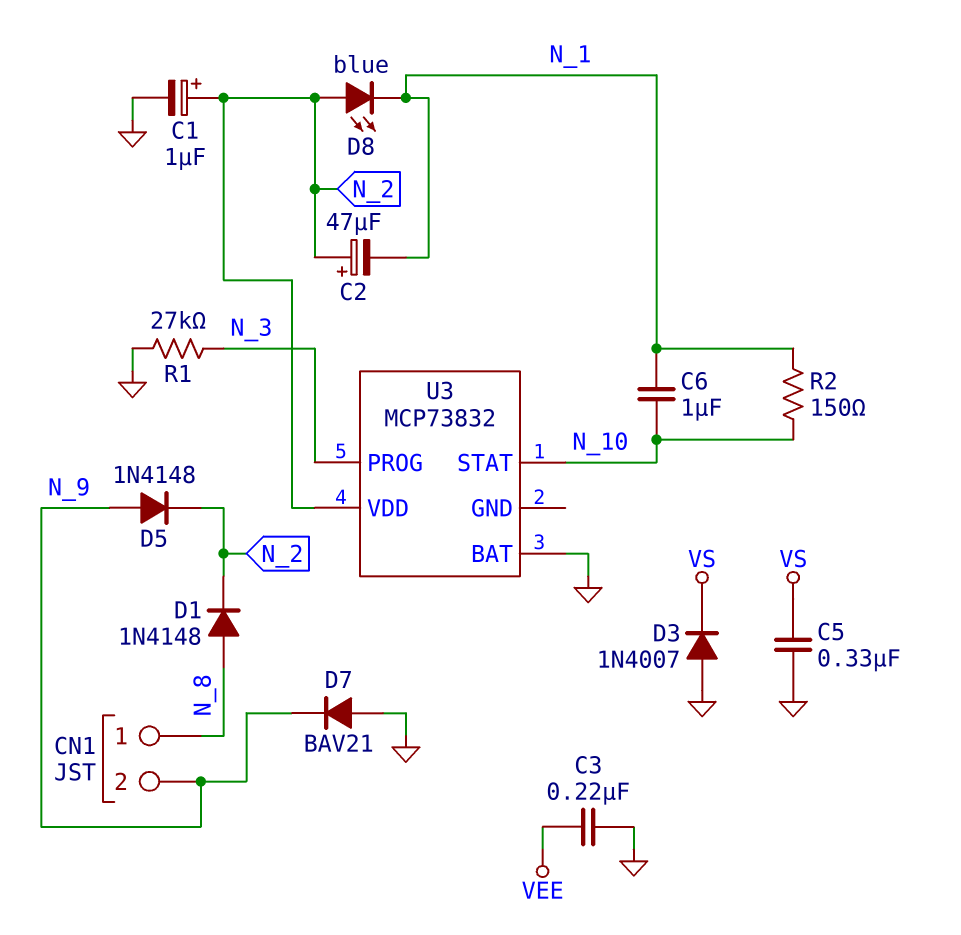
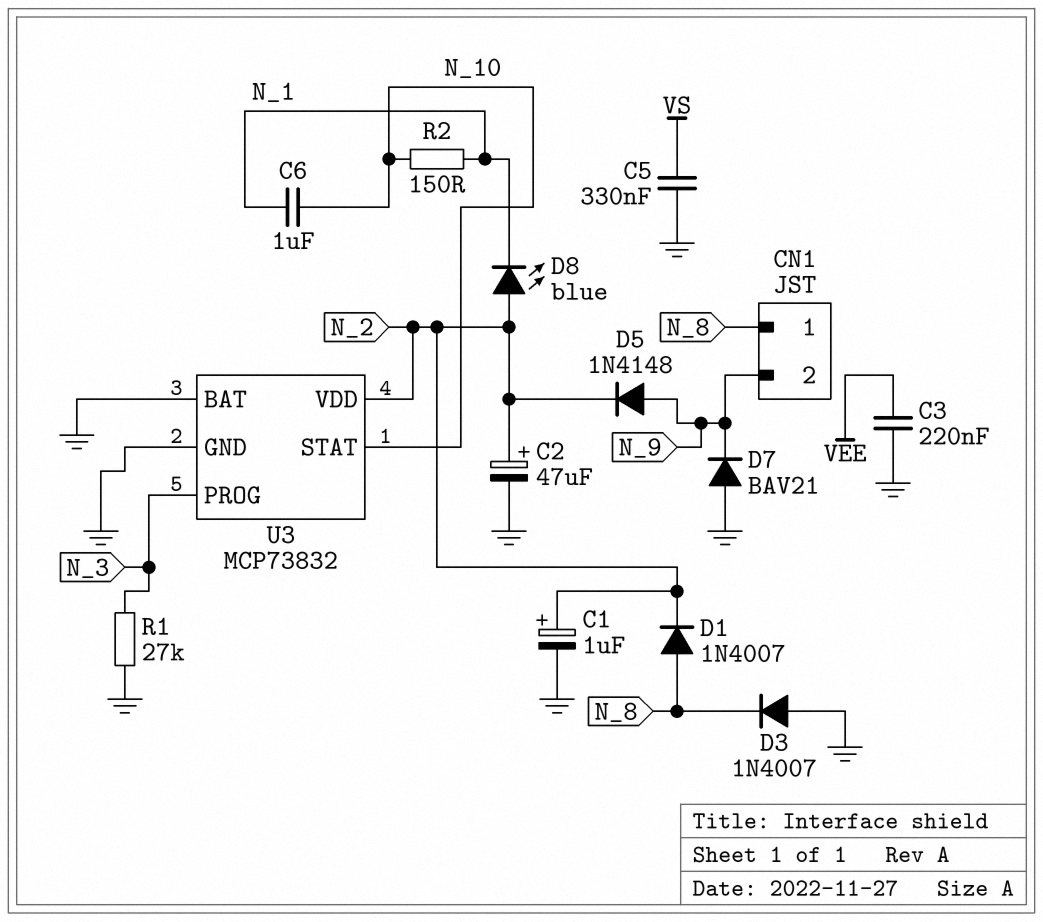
C2: 47uF (plus N_2, minus N_1) -> 47uF (plus N_2, minus GND)
D1: diode 1N4148 (A N_8, K N_2) -> diode 1N4007 (A N_8, K N_2)
D3: diode 1N4007 (A GND, K VS) -> diode 1N4007 (A GND, K N_8)
U3 pin GND: none -> GND

